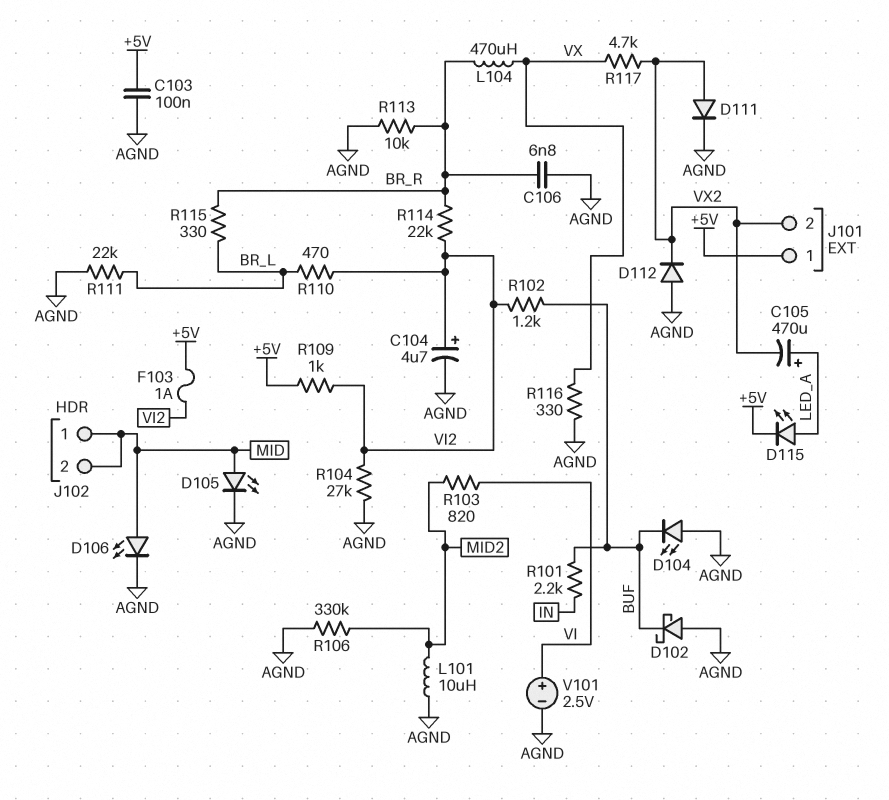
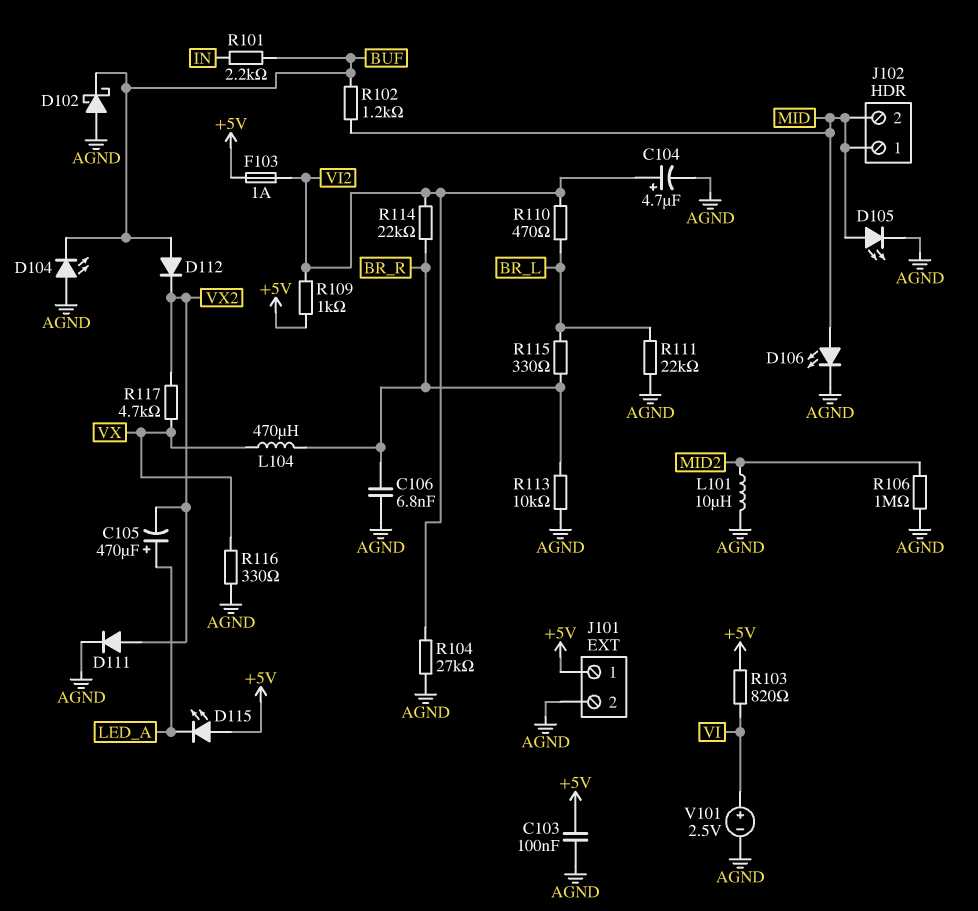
D112: diode (A AGND, K VX2) -> diode (A BUF, K VX2)
D115: LED (A LED_A, K +5V) -> LED (A +5V, K LED_A)
J101 pin 2: VX2 -> AGND
R102: 1.2k (BUF, VI2) -> 1.2k (BUF, MID)
R103: 820 (MID2, VI) -> 820 (+5V, VI)
R106: 330k (AGND, MID2) -> 1M (AGND, MID2)

